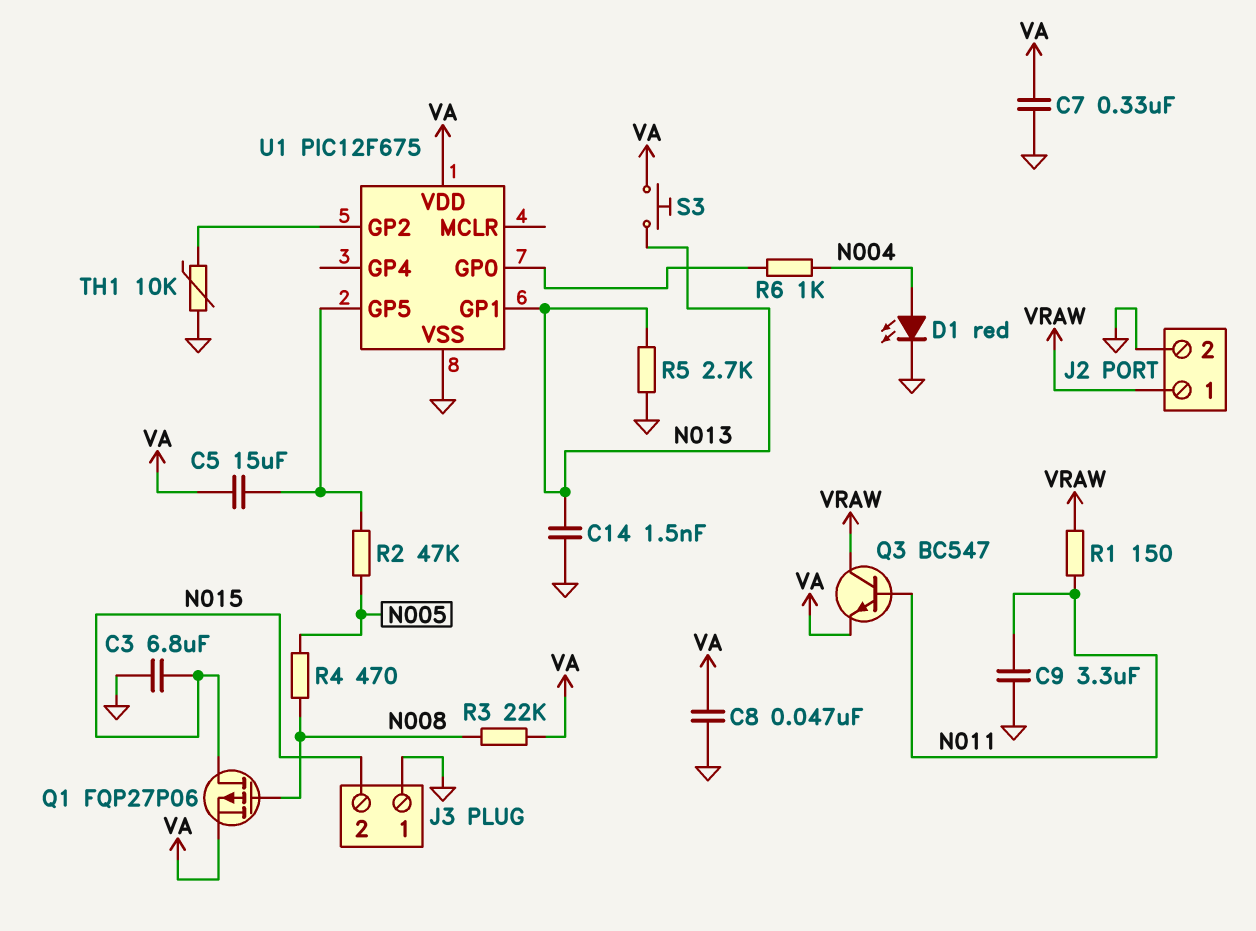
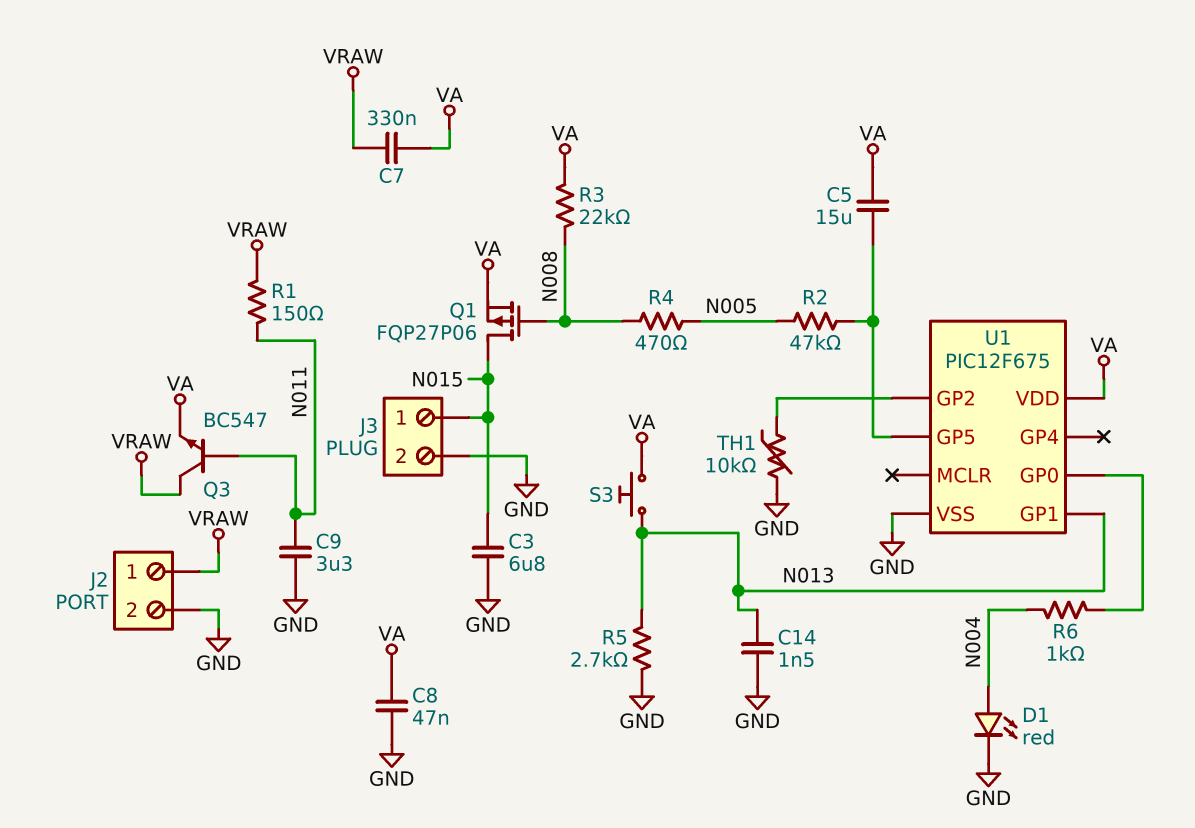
C7: 330nF (GND, VA) -> 330nF (VA, VRAW)
J3 pin 1: GND -> N015
J3 pin 2: N015 -> GND

